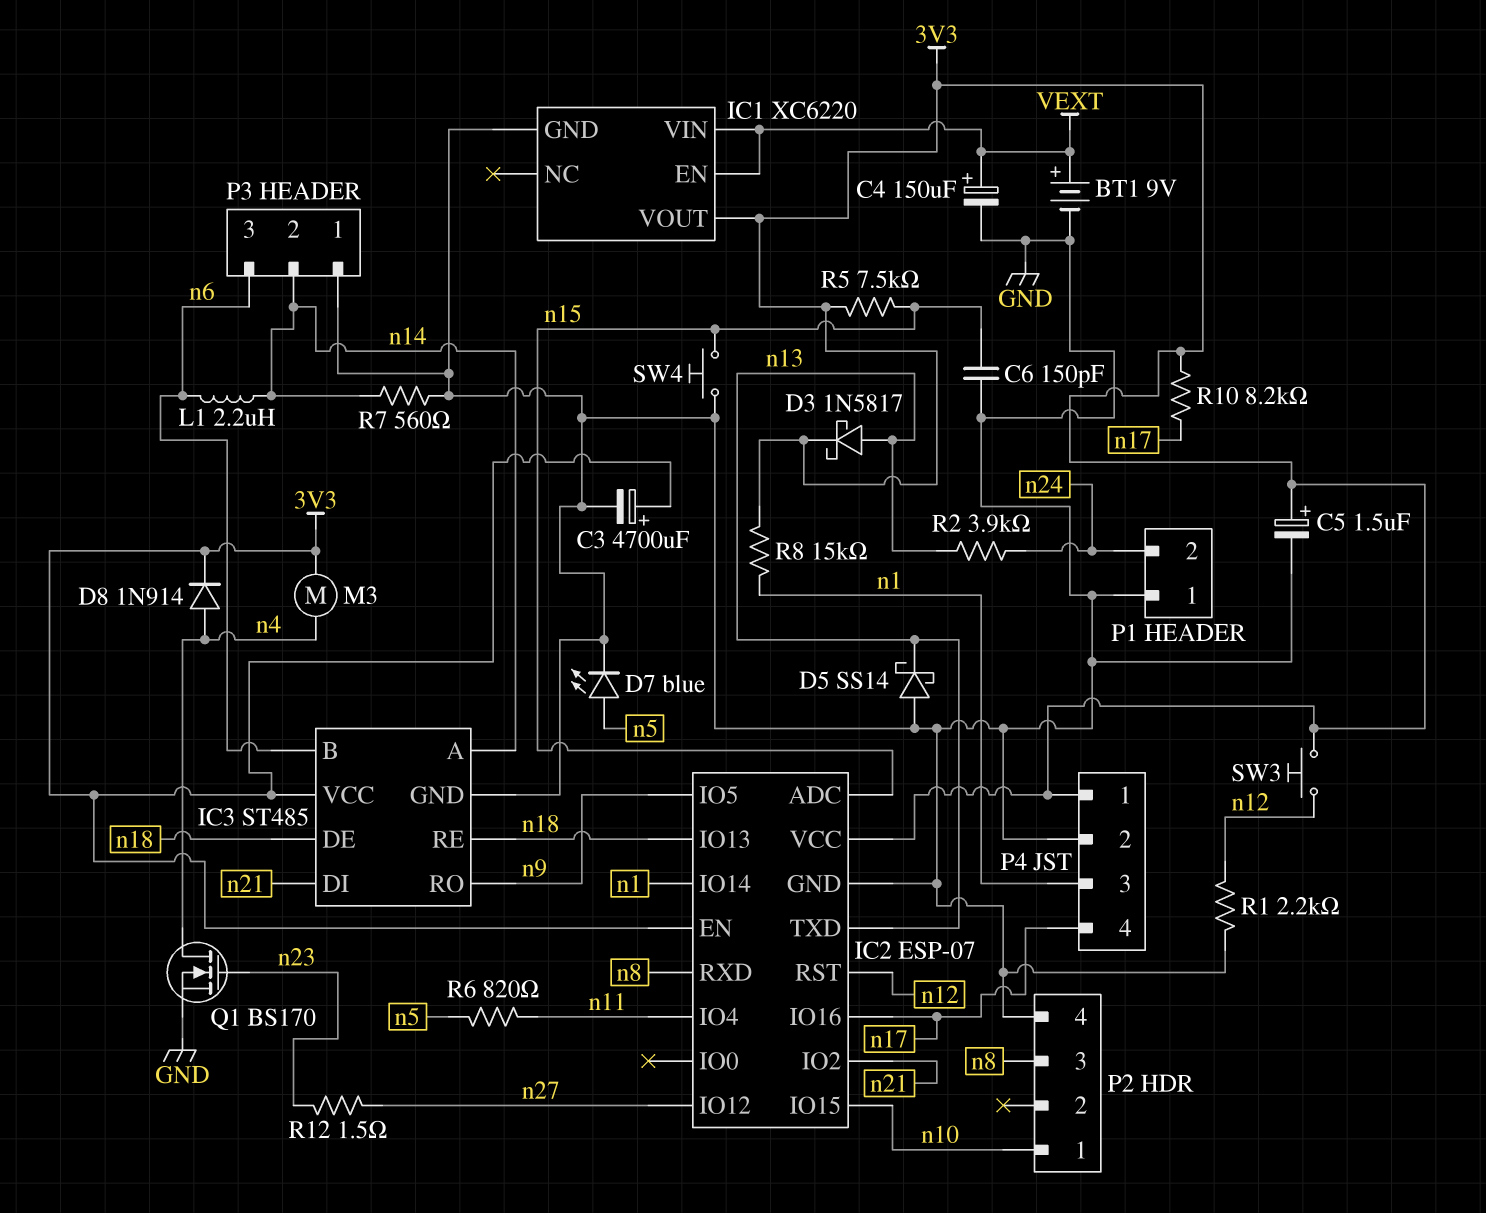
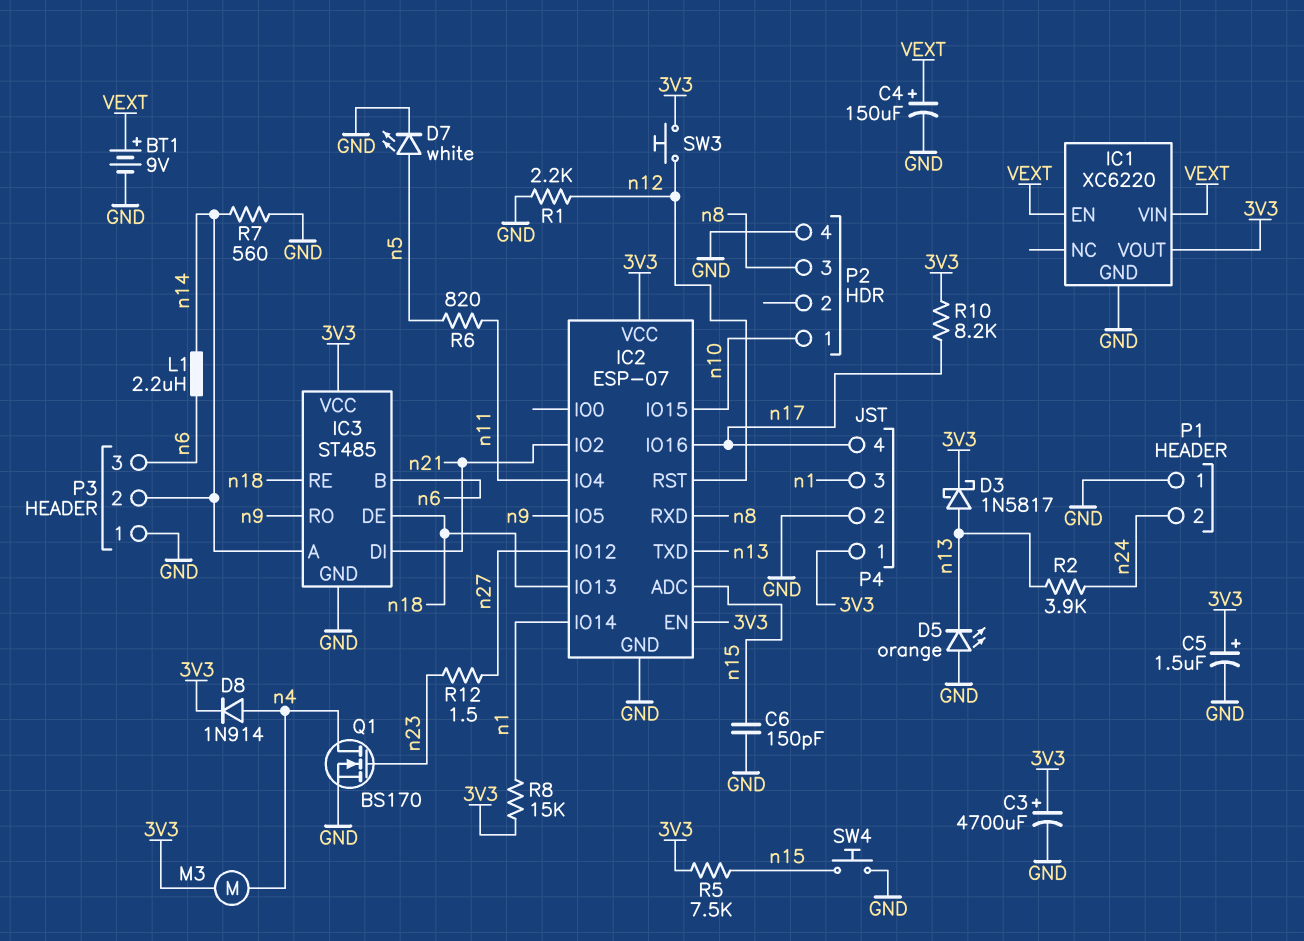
D5: schottky SS14 (A GND, K n13) -> LED orange (A GND, K n13)
D7: LED blue (A n5, K GND) -> LED white (A n5, K GND)

